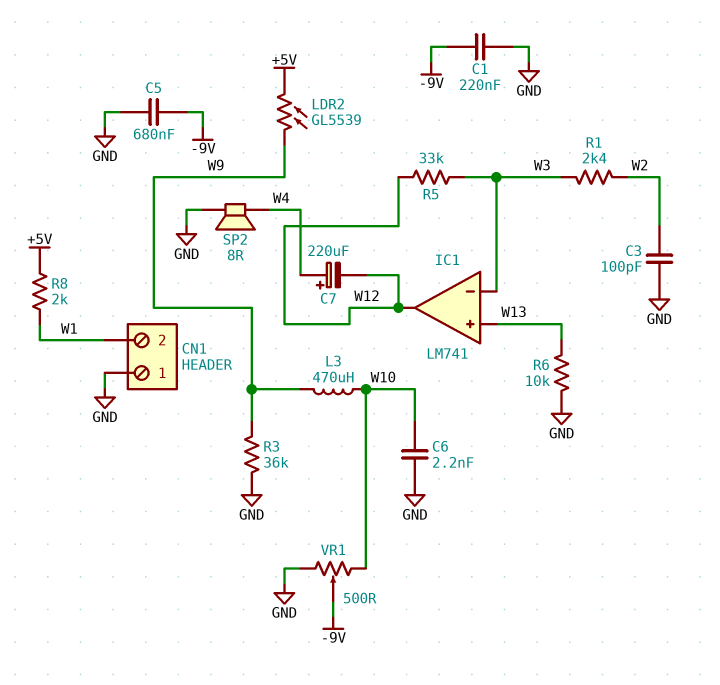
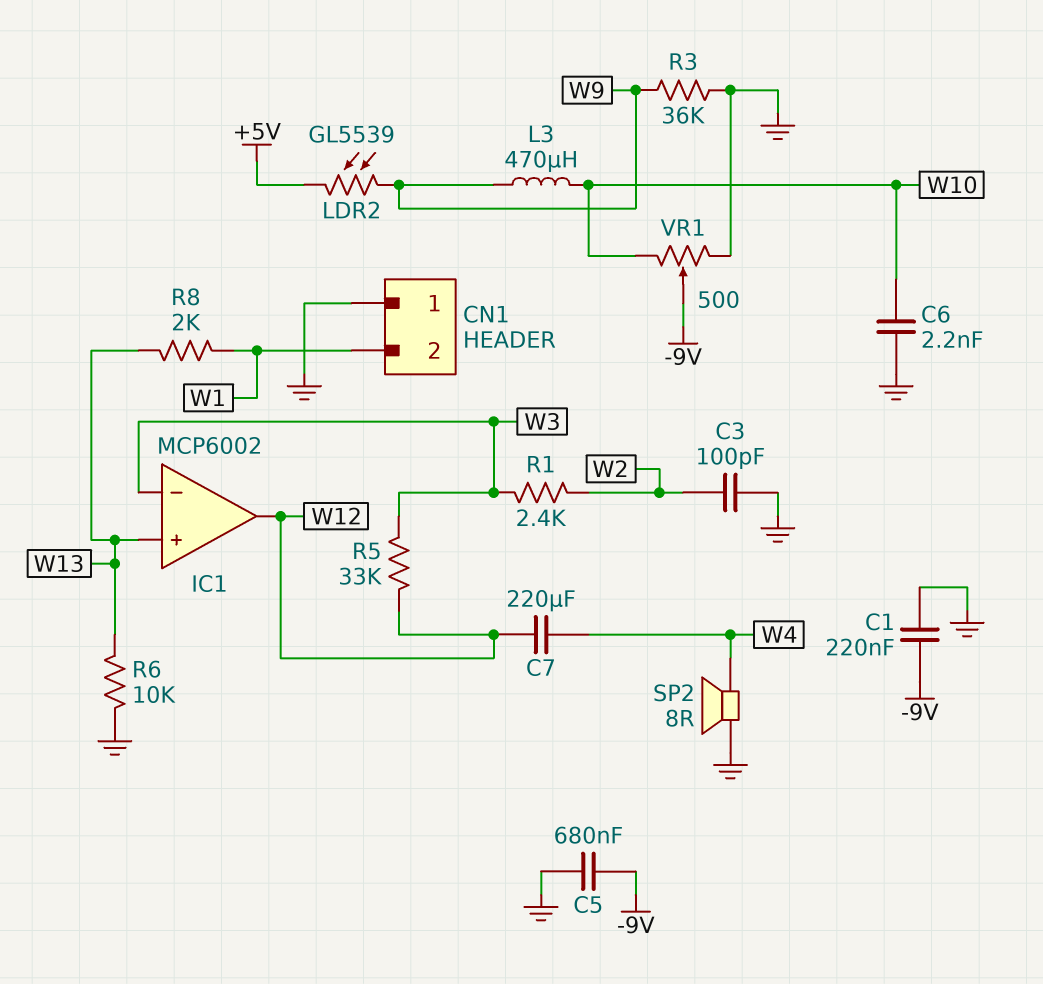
C7: 220uF (plus W4, minus W12) -> 220uF (W4, W12)
IC1: LM741 -> MCP6002
R8: 2k (+5V, W1) -> 2k (W1, W13)

